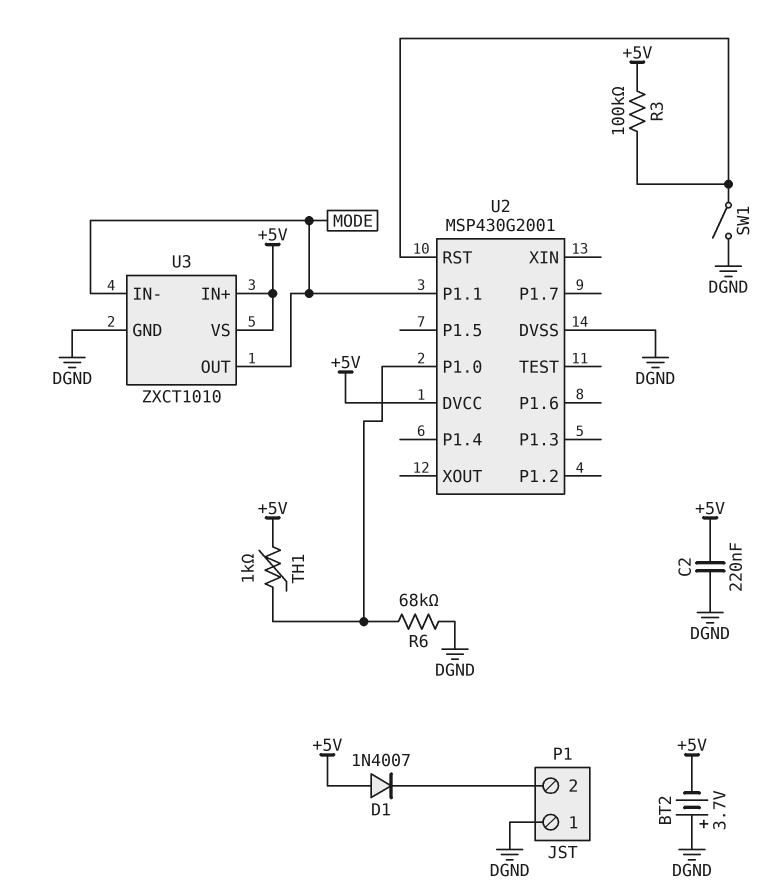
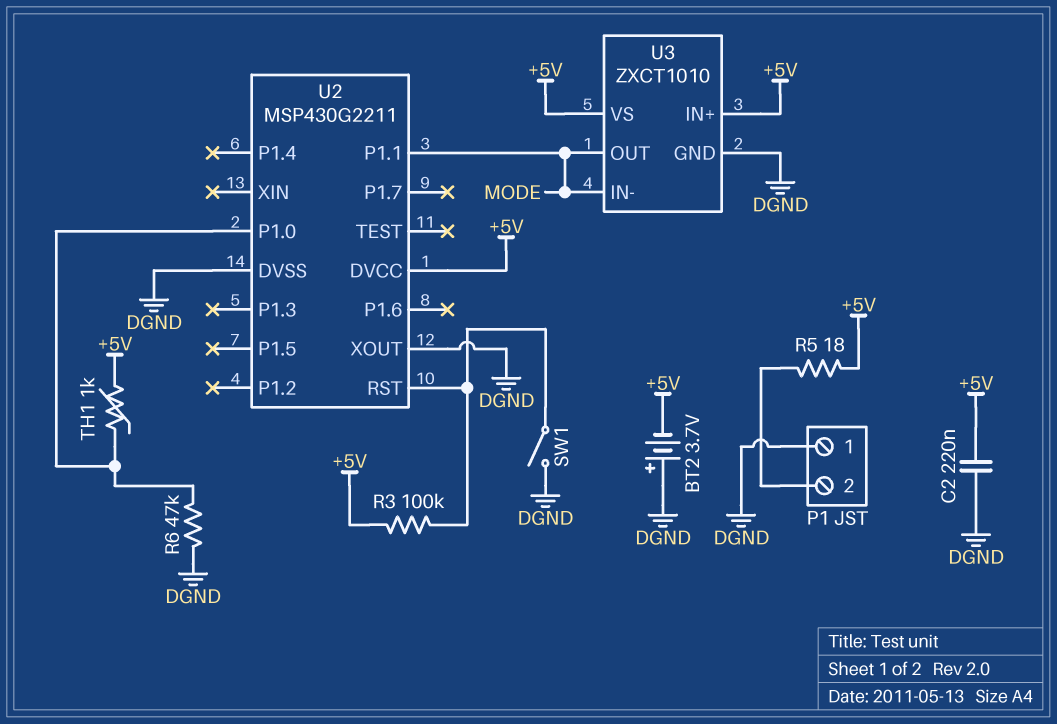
D1: diode 1N4007 (A +5V, K P1/2) -> none
R5: none -> 18 (+5V, P1/2)
R6: 68k (DGND, U2/P1.0) -> 47k (DGND, U2/P1.0)
U2: MSP430G2001 -> MSP430G2211
U2 pin XOUT: none -> DGND

